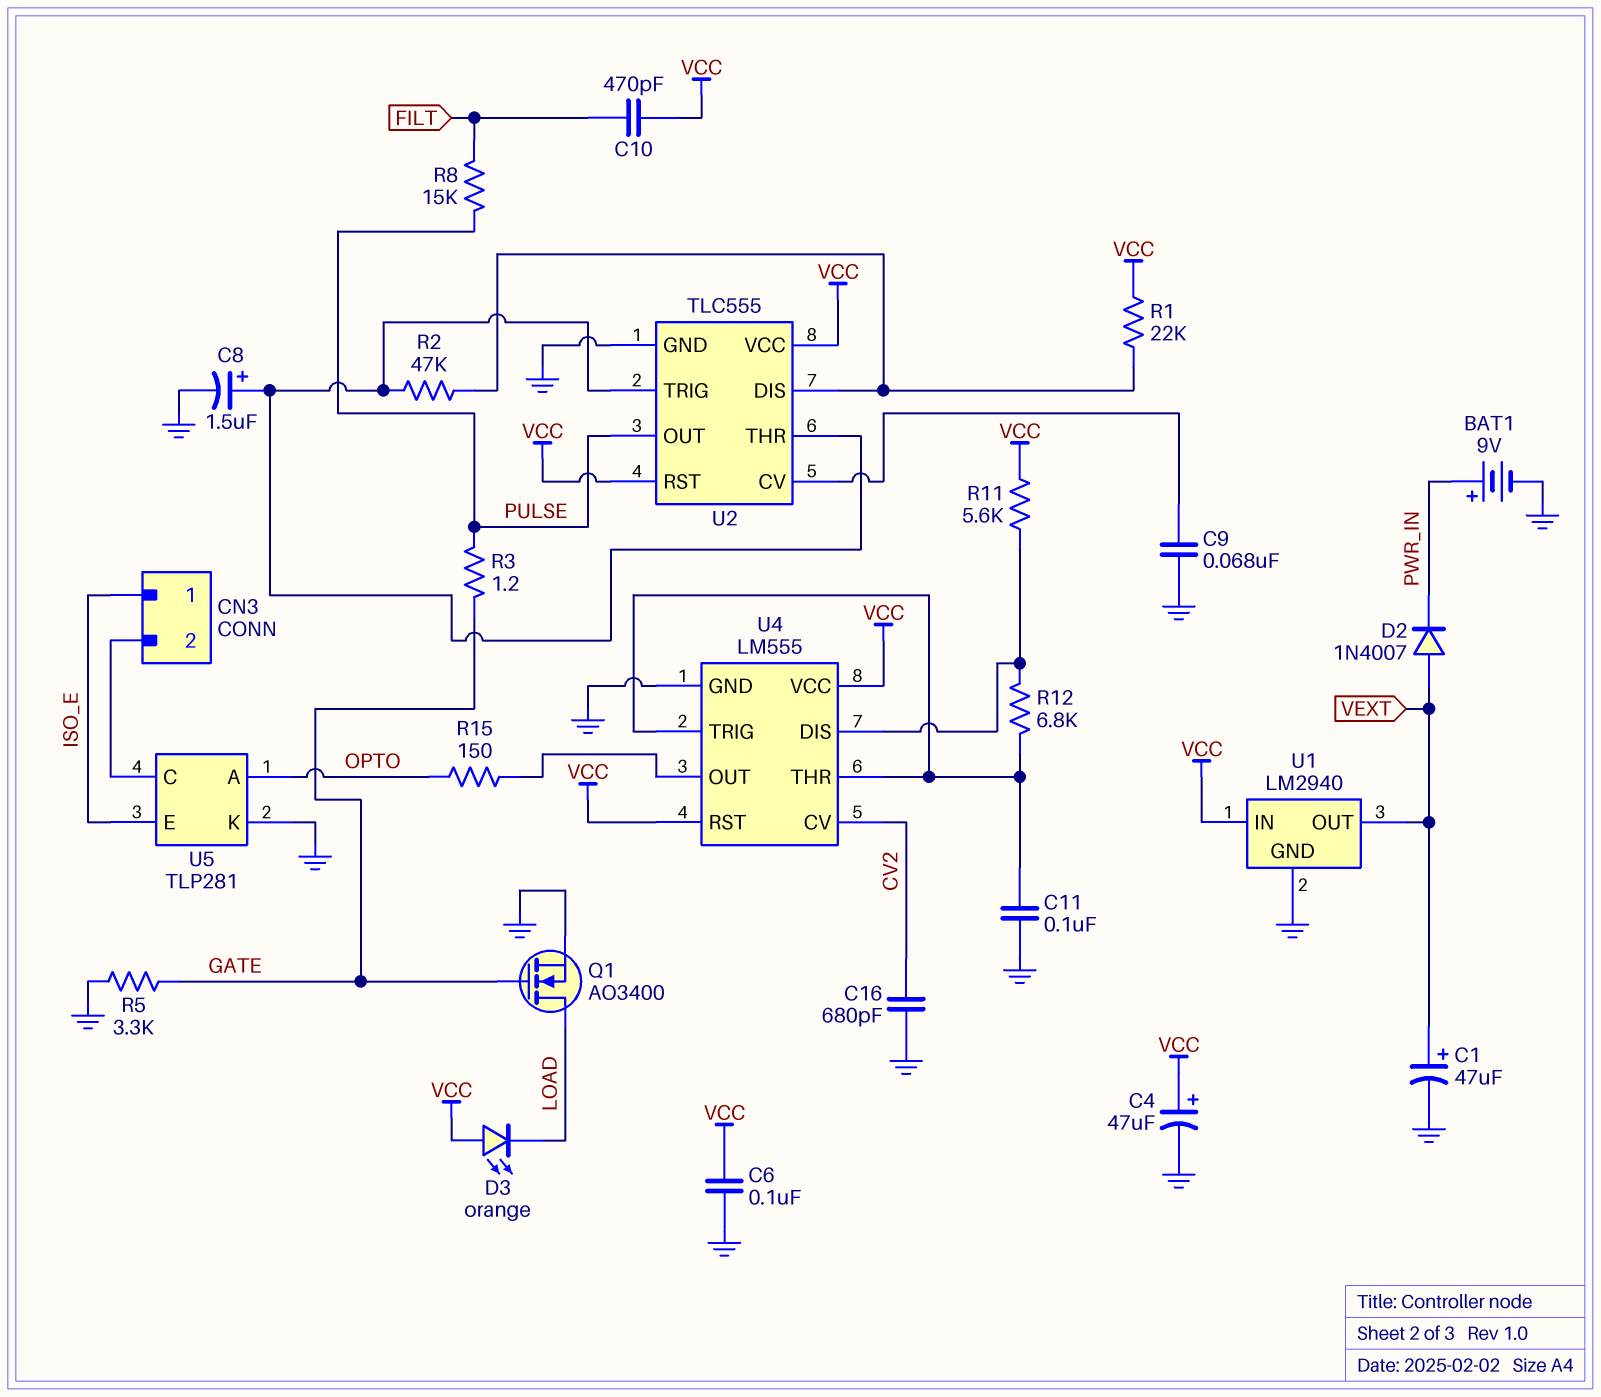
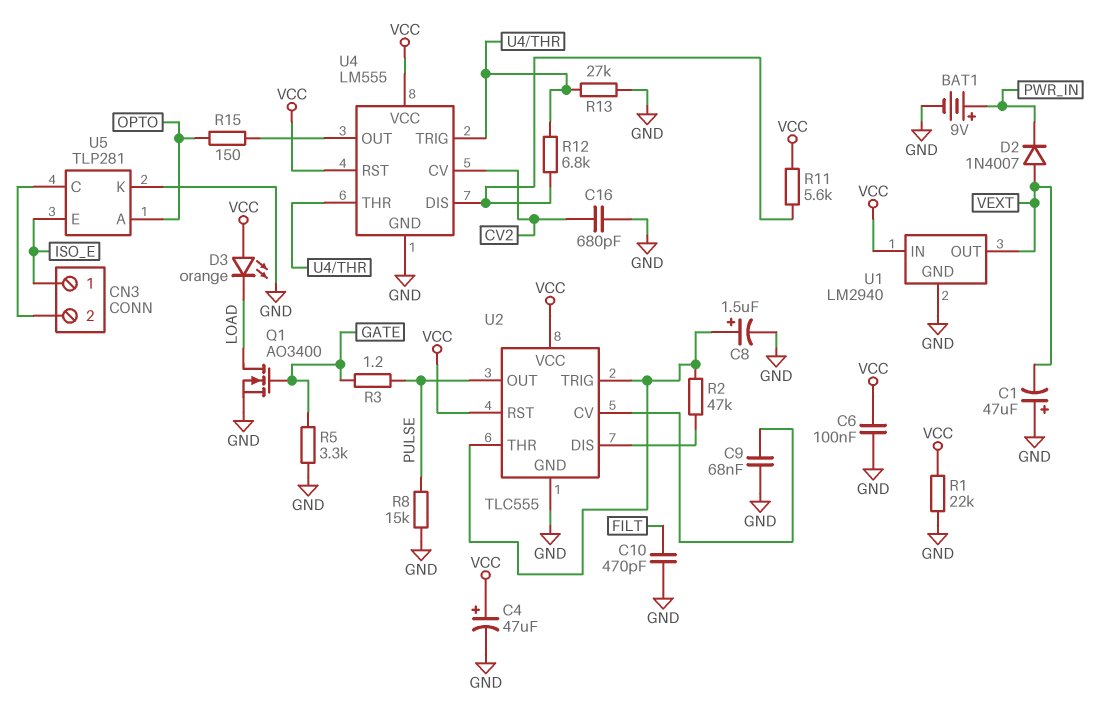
C1: 47uF (plus VEXT, minus GND) -> 47uF (plus GND, minus VEXT)
C10: 470pF (FILT, VCC) -> 470pF (FILT, GND)
C11: 100nF (GND, U4/THR) -> none
R1: 22k (U2/DIS, VCC) -> 22k (GND, VCC)
R8: 15k (FILT, PULSE) -> 15k (GND, PULSE)
R13: none -> 27k (GND, U4/THR)

